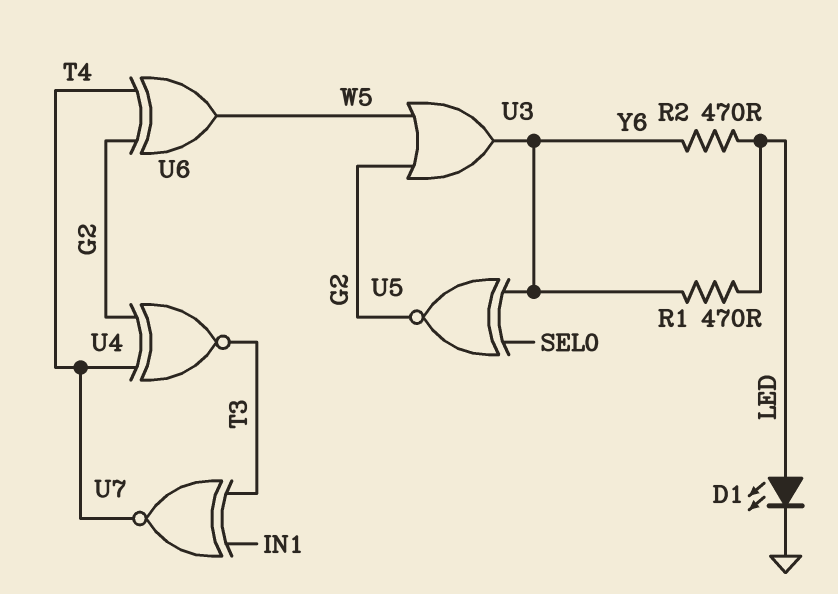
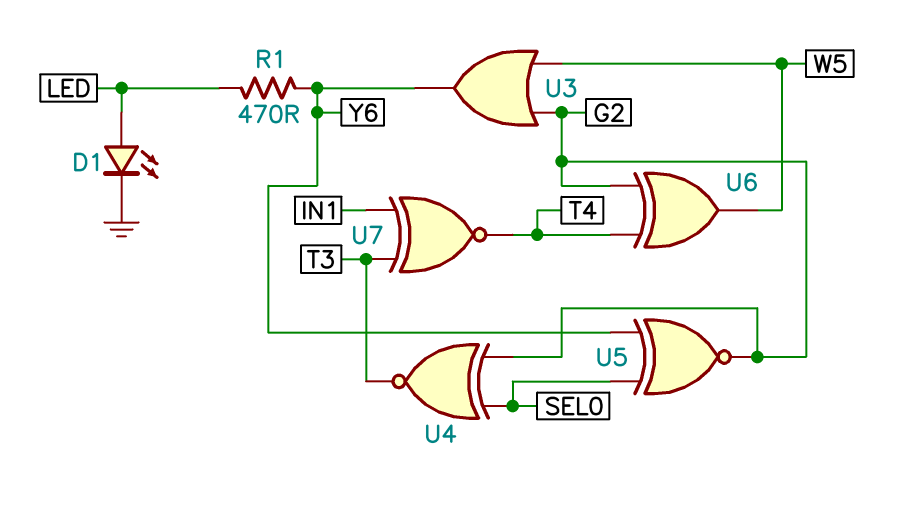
R2: 470 (LED, Y6) -> none
U4: XNOR (in G2, in T4, out T3) -> XNOR (in G2, in SEL0, out T3)

